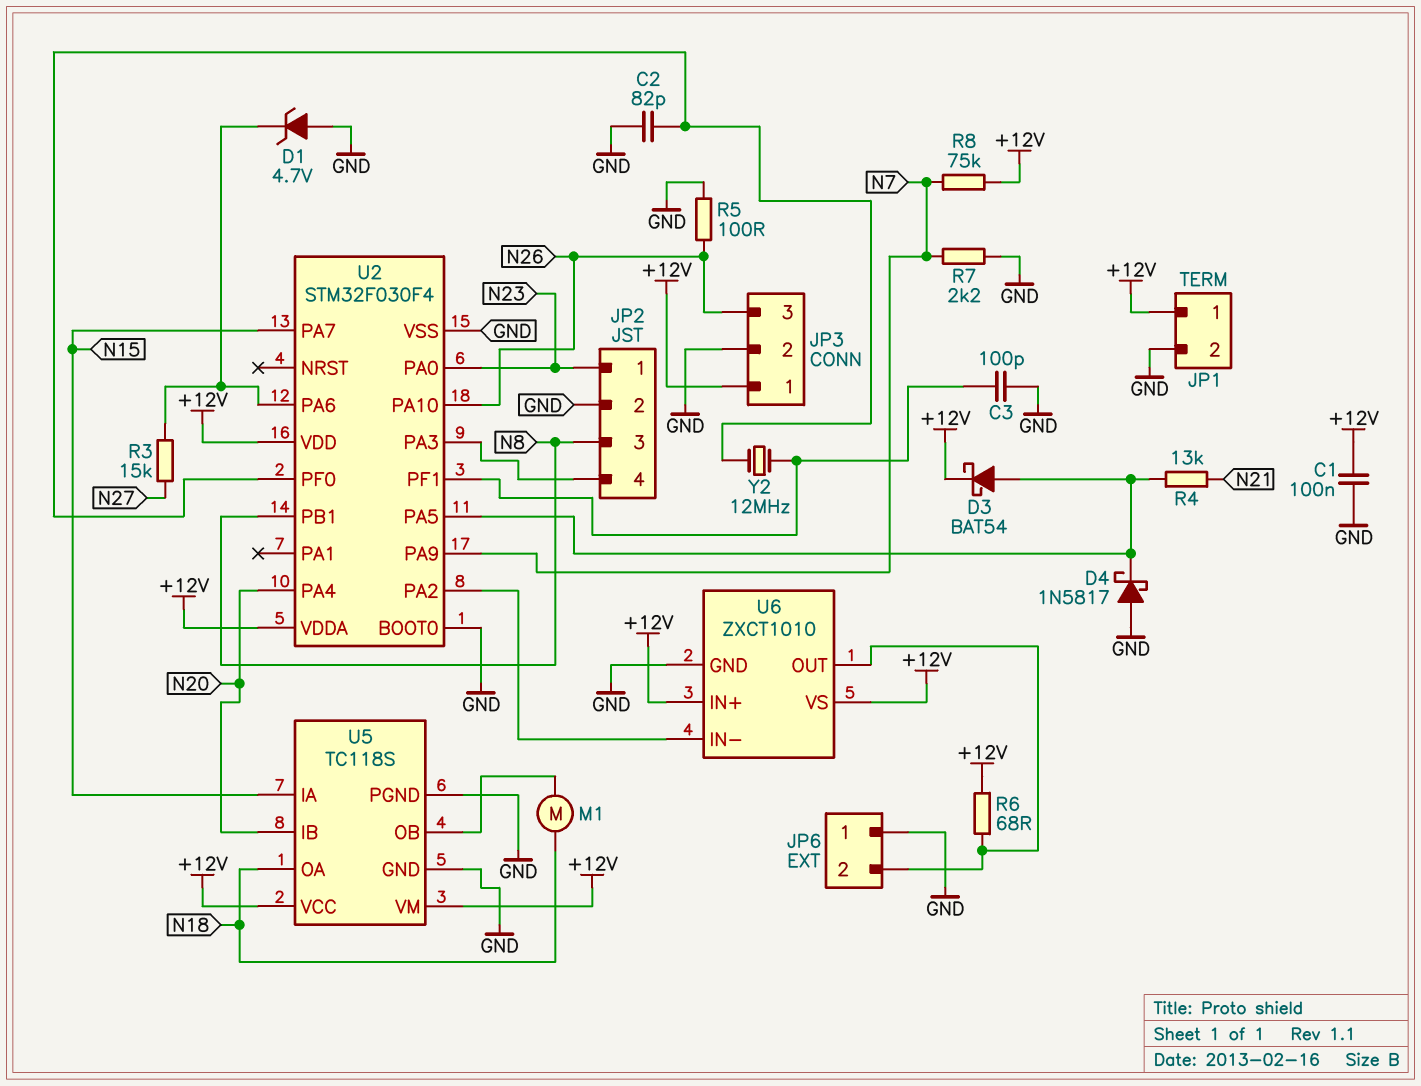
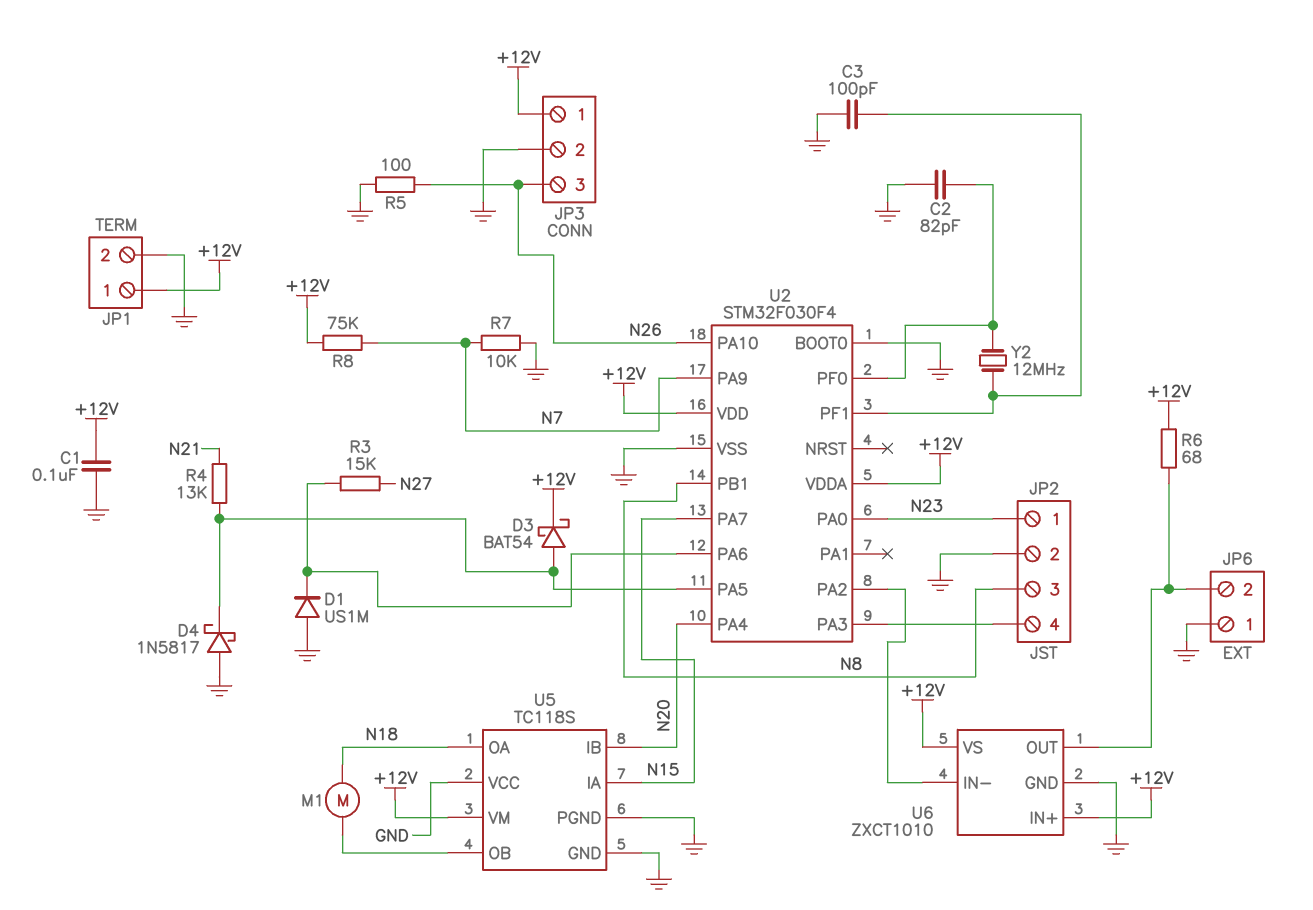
D1: zener 4.7V (A GND, K U2/PA6) -> diode US1M (A GND, K U2/PA6)
R7: 2.2k (GND, N7) -> 10k (GND, N7)
U5 pin VCC: +12V -> GND

